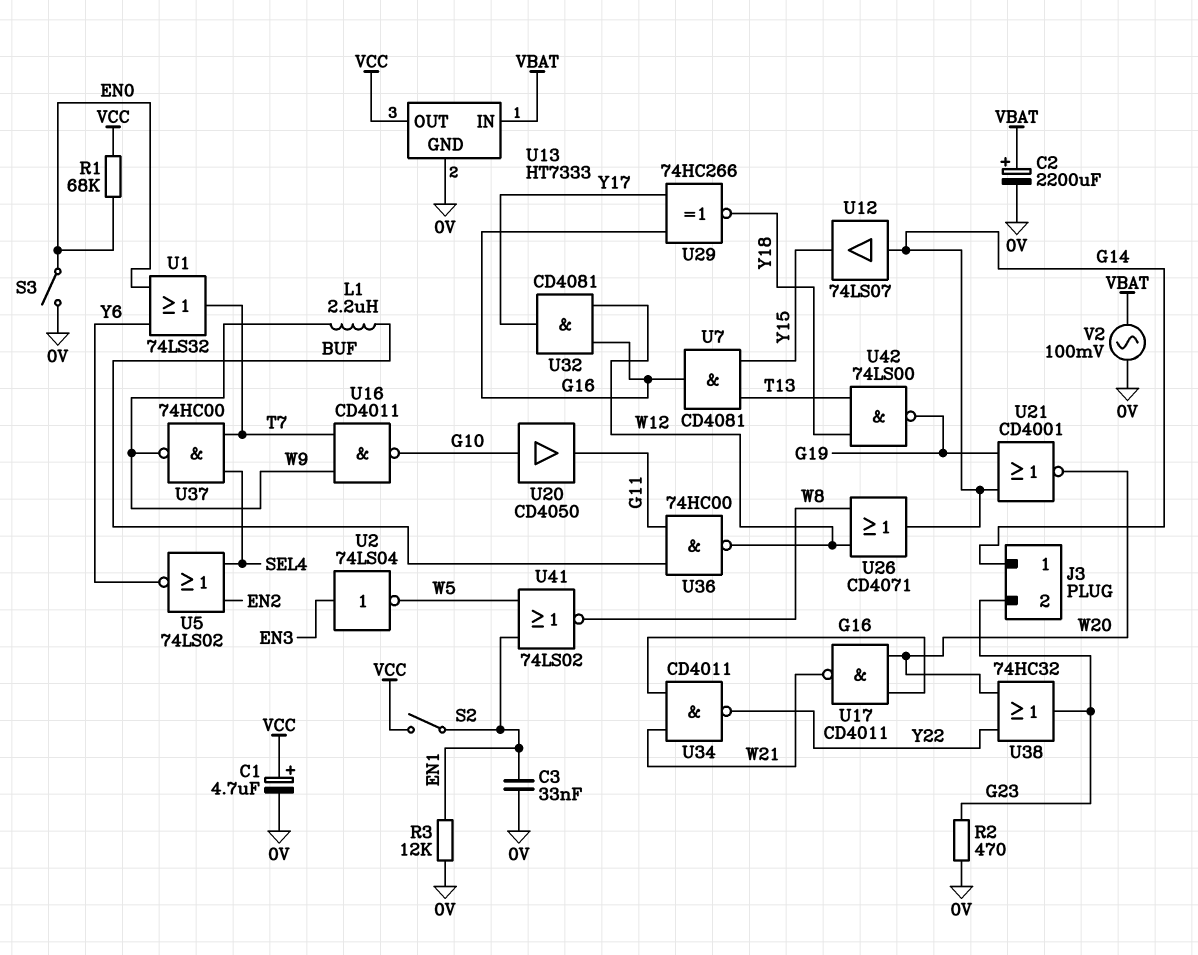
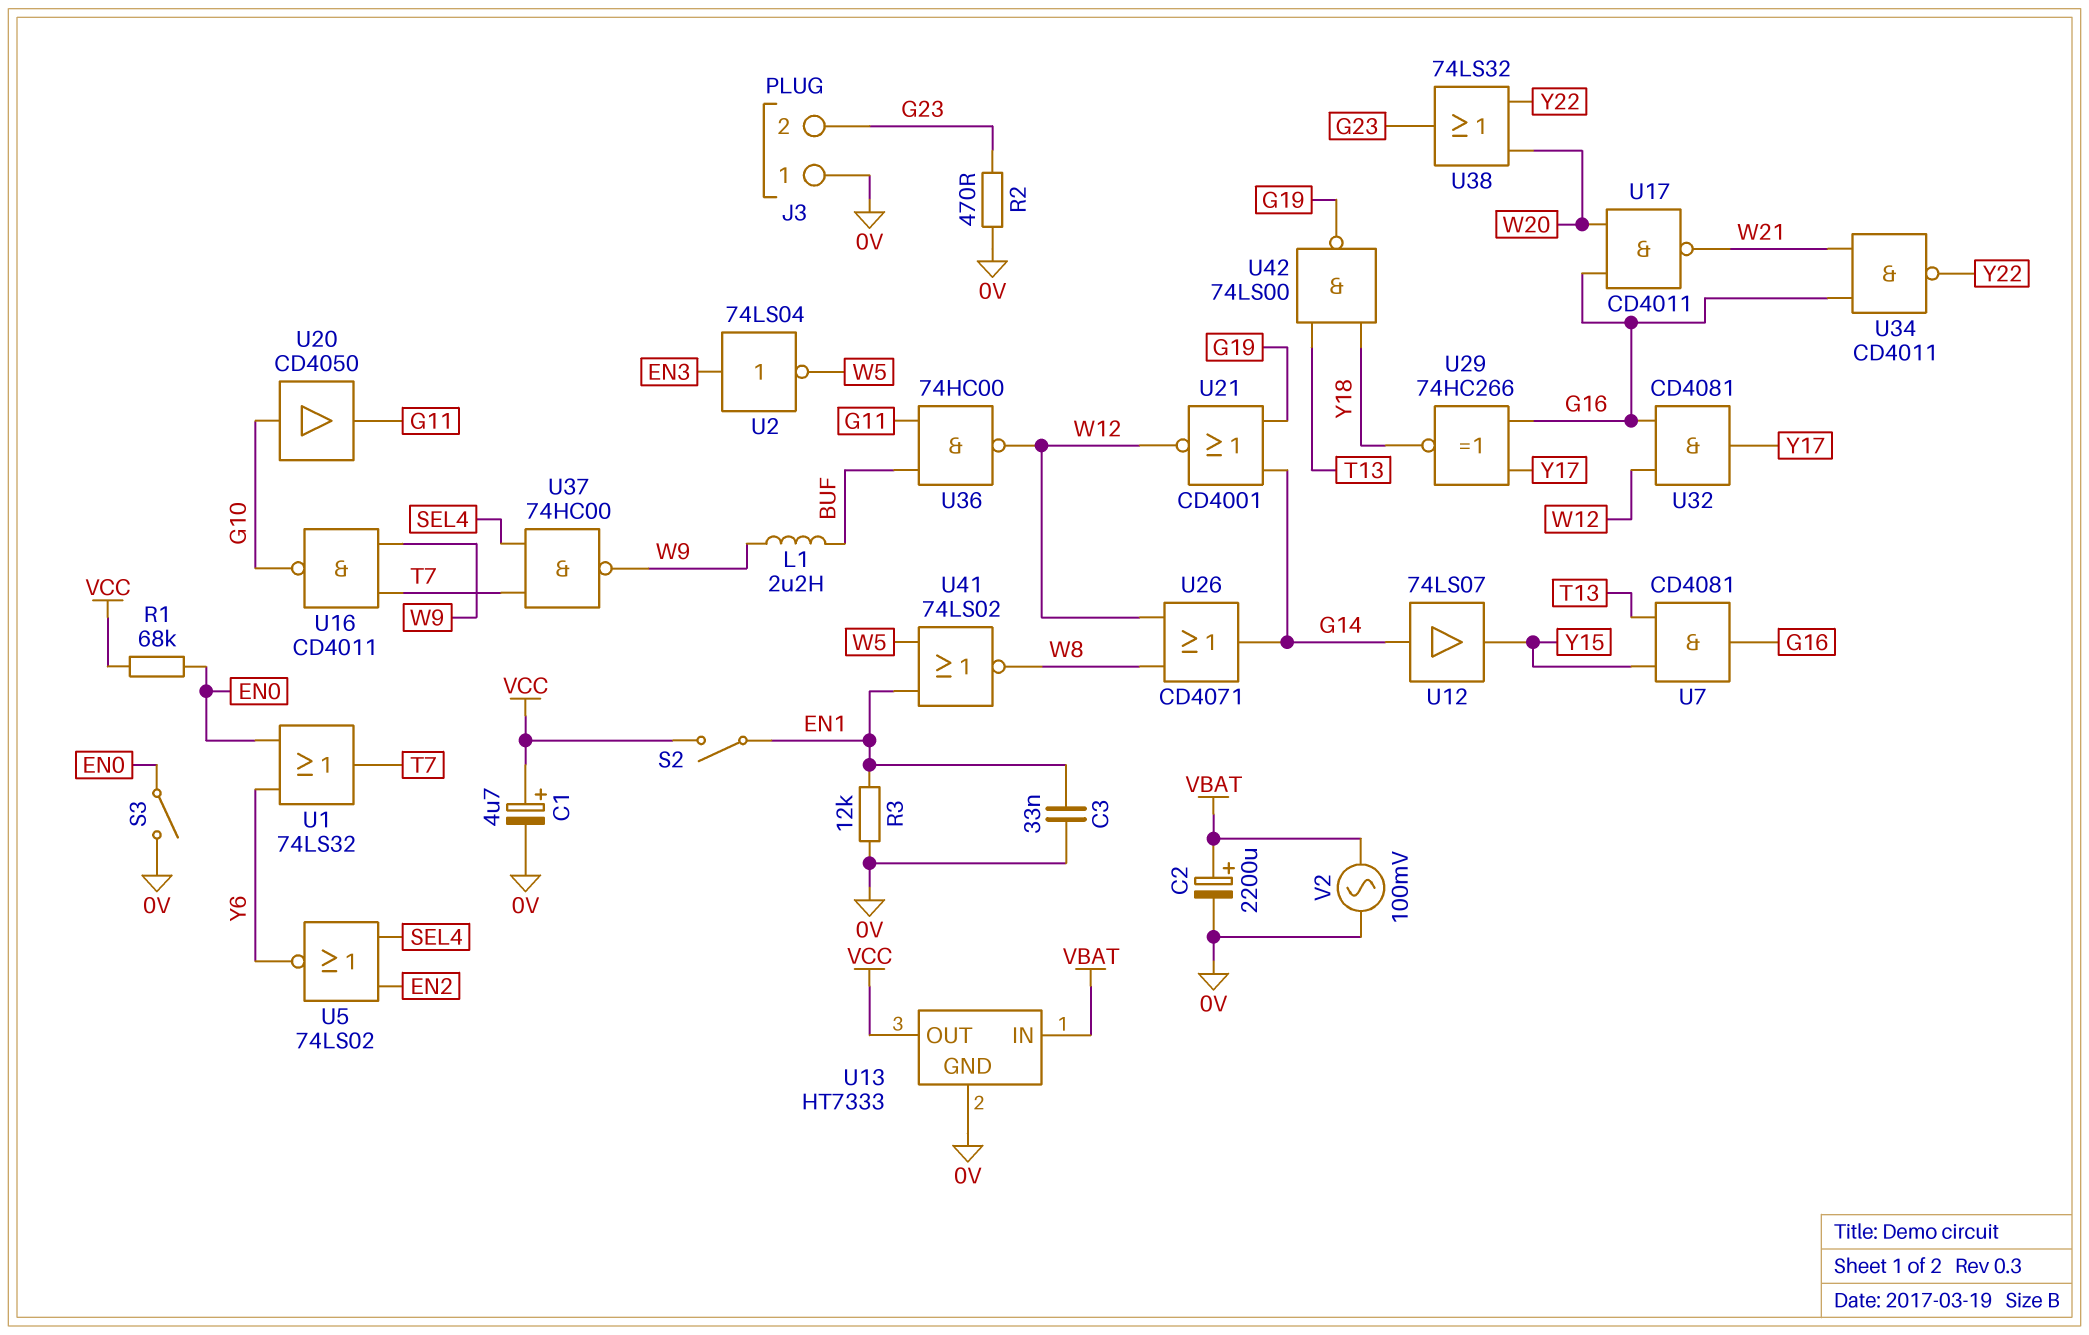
J3 pin 1: G14 -> 0V
U21: NOR CD4001 (in G14, in G19, out W20) -> NOR CD4001 (in G14, in G19, out W12)
U38: OR 74HC32 (in W20, in Y22, out G23) -> OR 74LS32 (in W20, in Y22, out G23)

